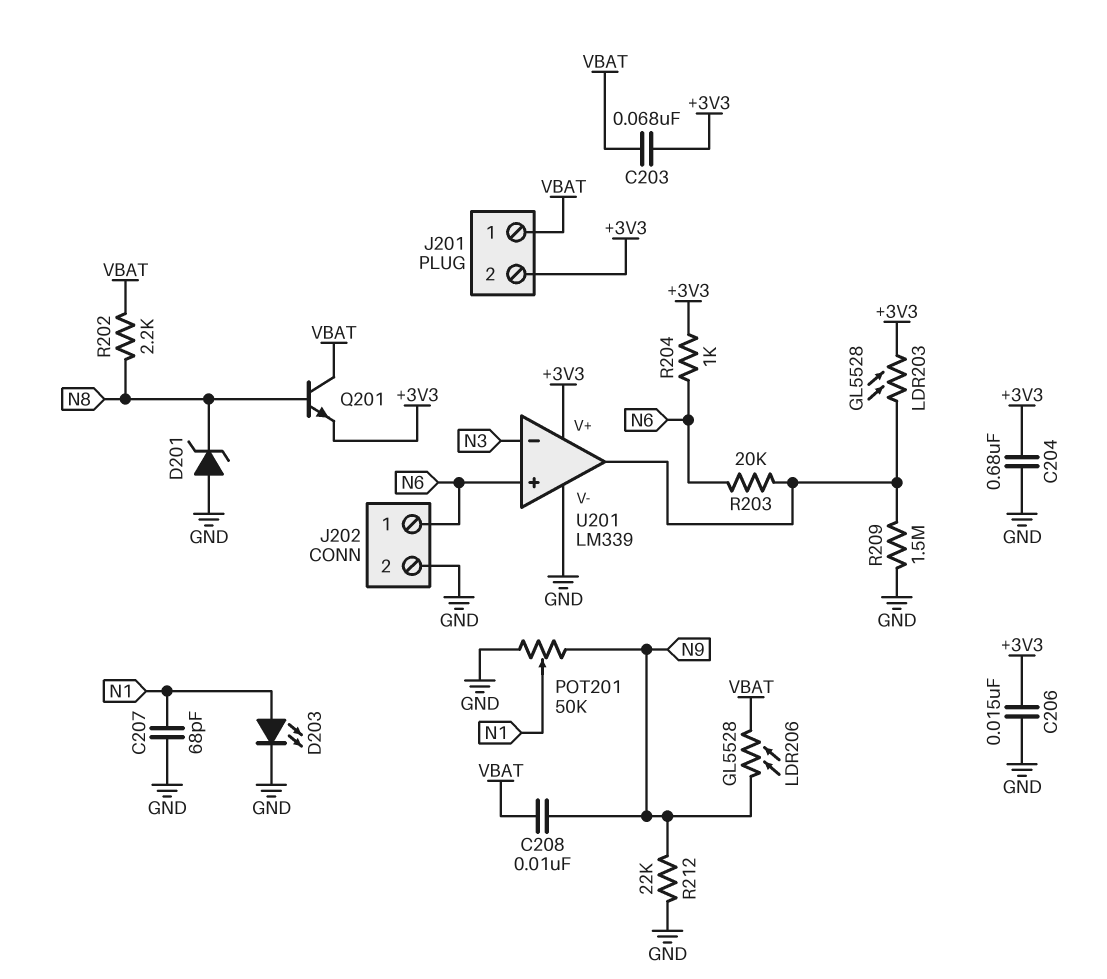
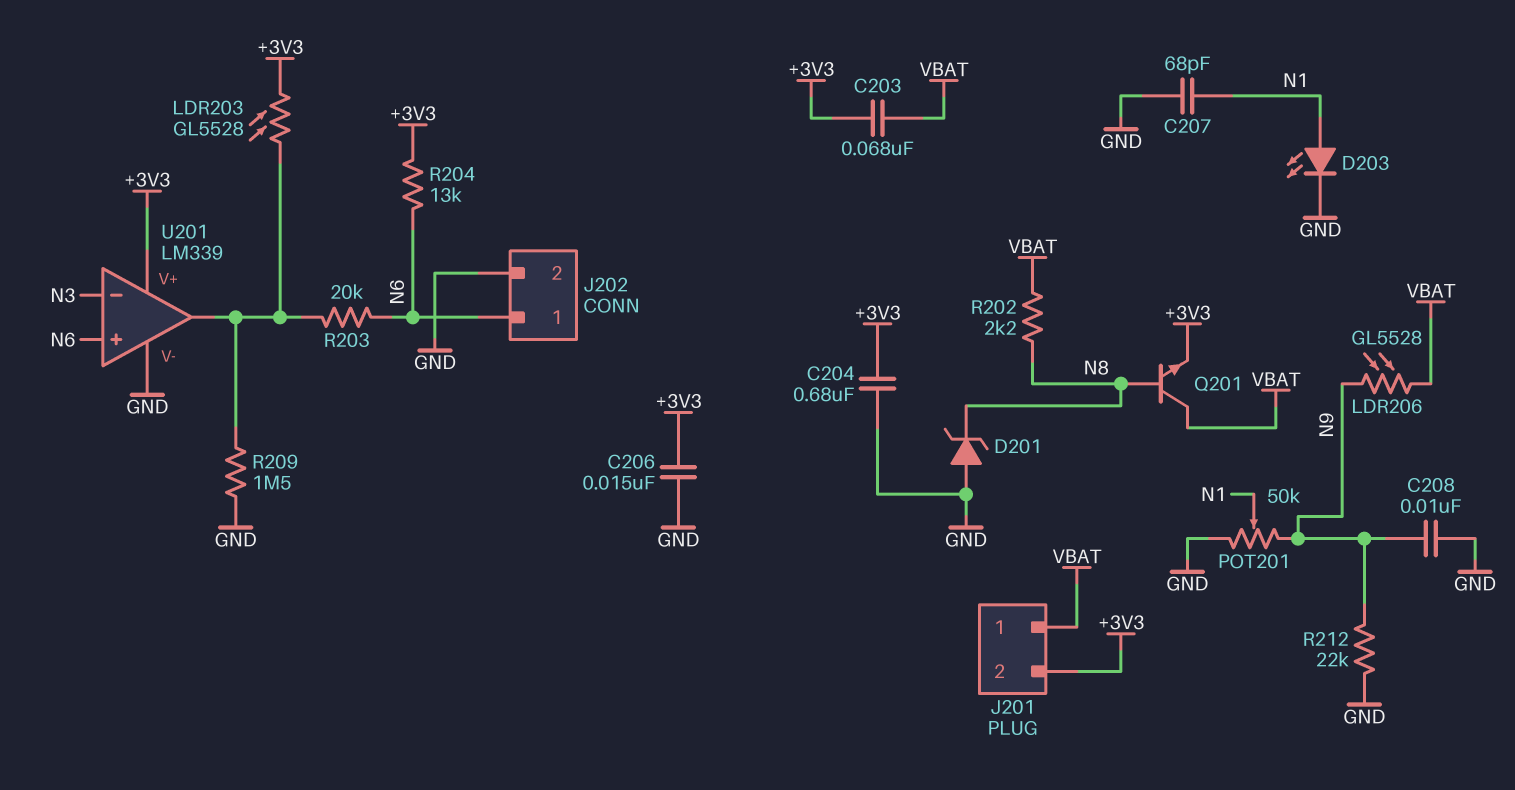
C208: 10nF (N9, VBAT) -> 10nF (GND, N9)
R204: 1k (+3V3, N6) -> 13k (+3V3, N6)

